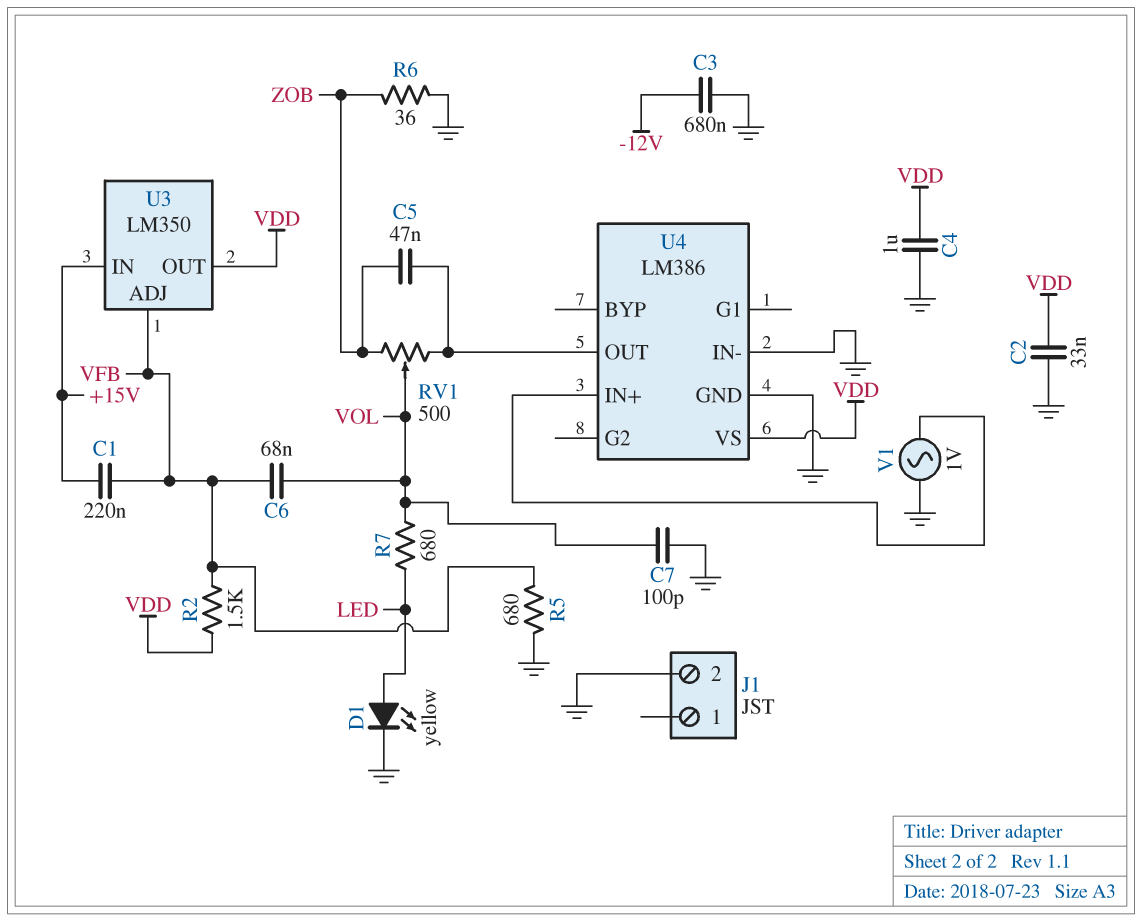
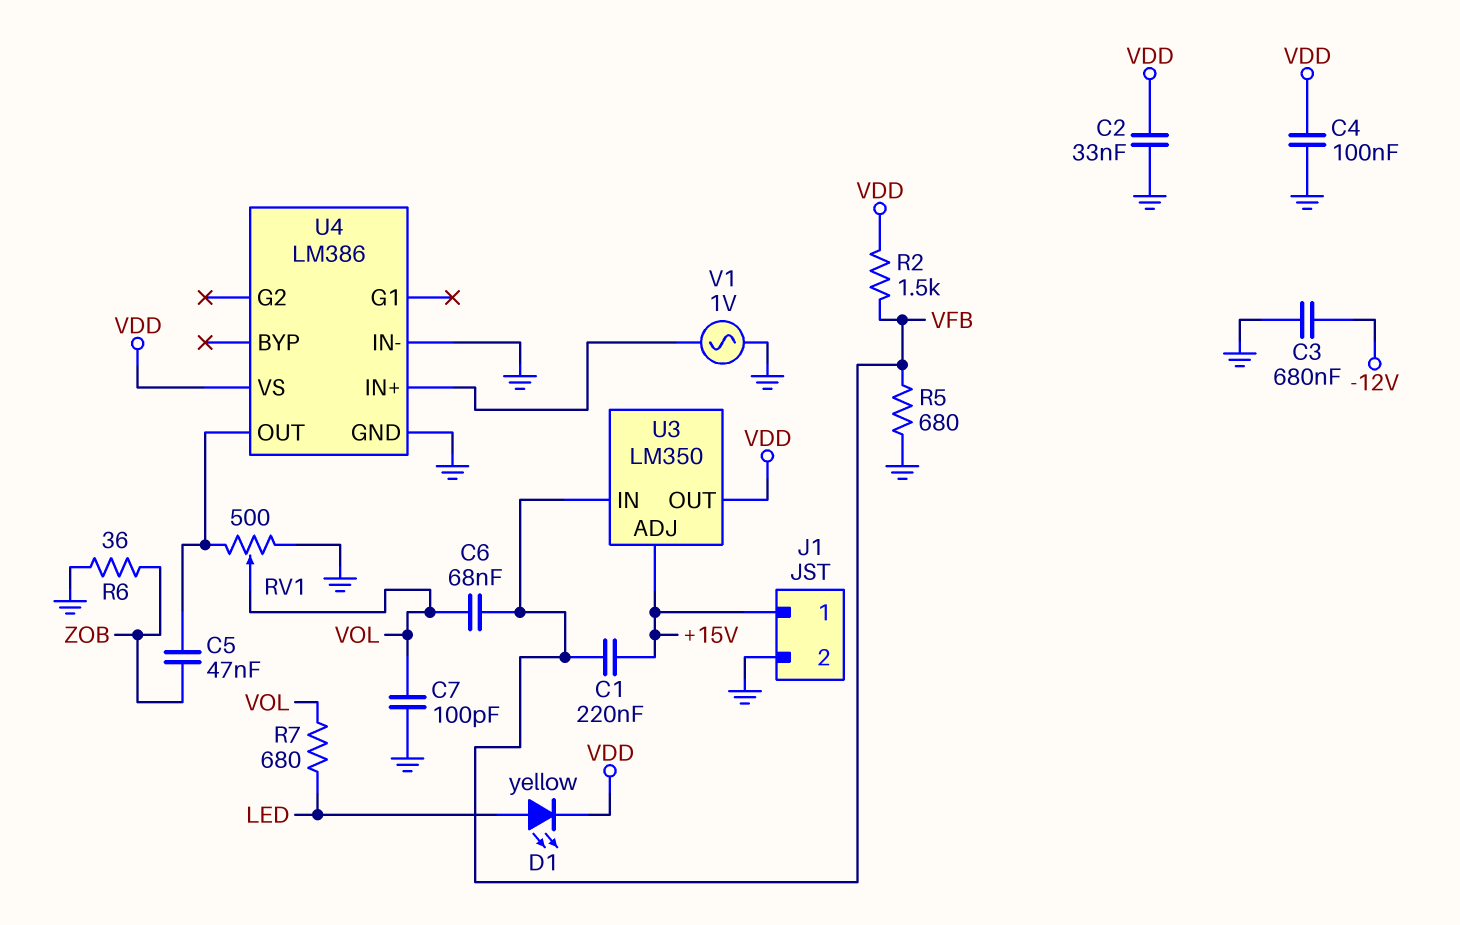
C4: 1uF (GND, VDD) -> 100nF (GND, VDD)
D1: LED yellow (A LED, K GND) -> LED yellow (A LED, K VDD)
J1 pin 1: none -> +15V
RV1: 500 (U4/OUT, ZOB, wiper VOL) -> 500 (GND, U4/OUT, wiper VOL)
U3 pin ADJ: VFB -> +15V
U3 pin IN: +15V -> VFB

